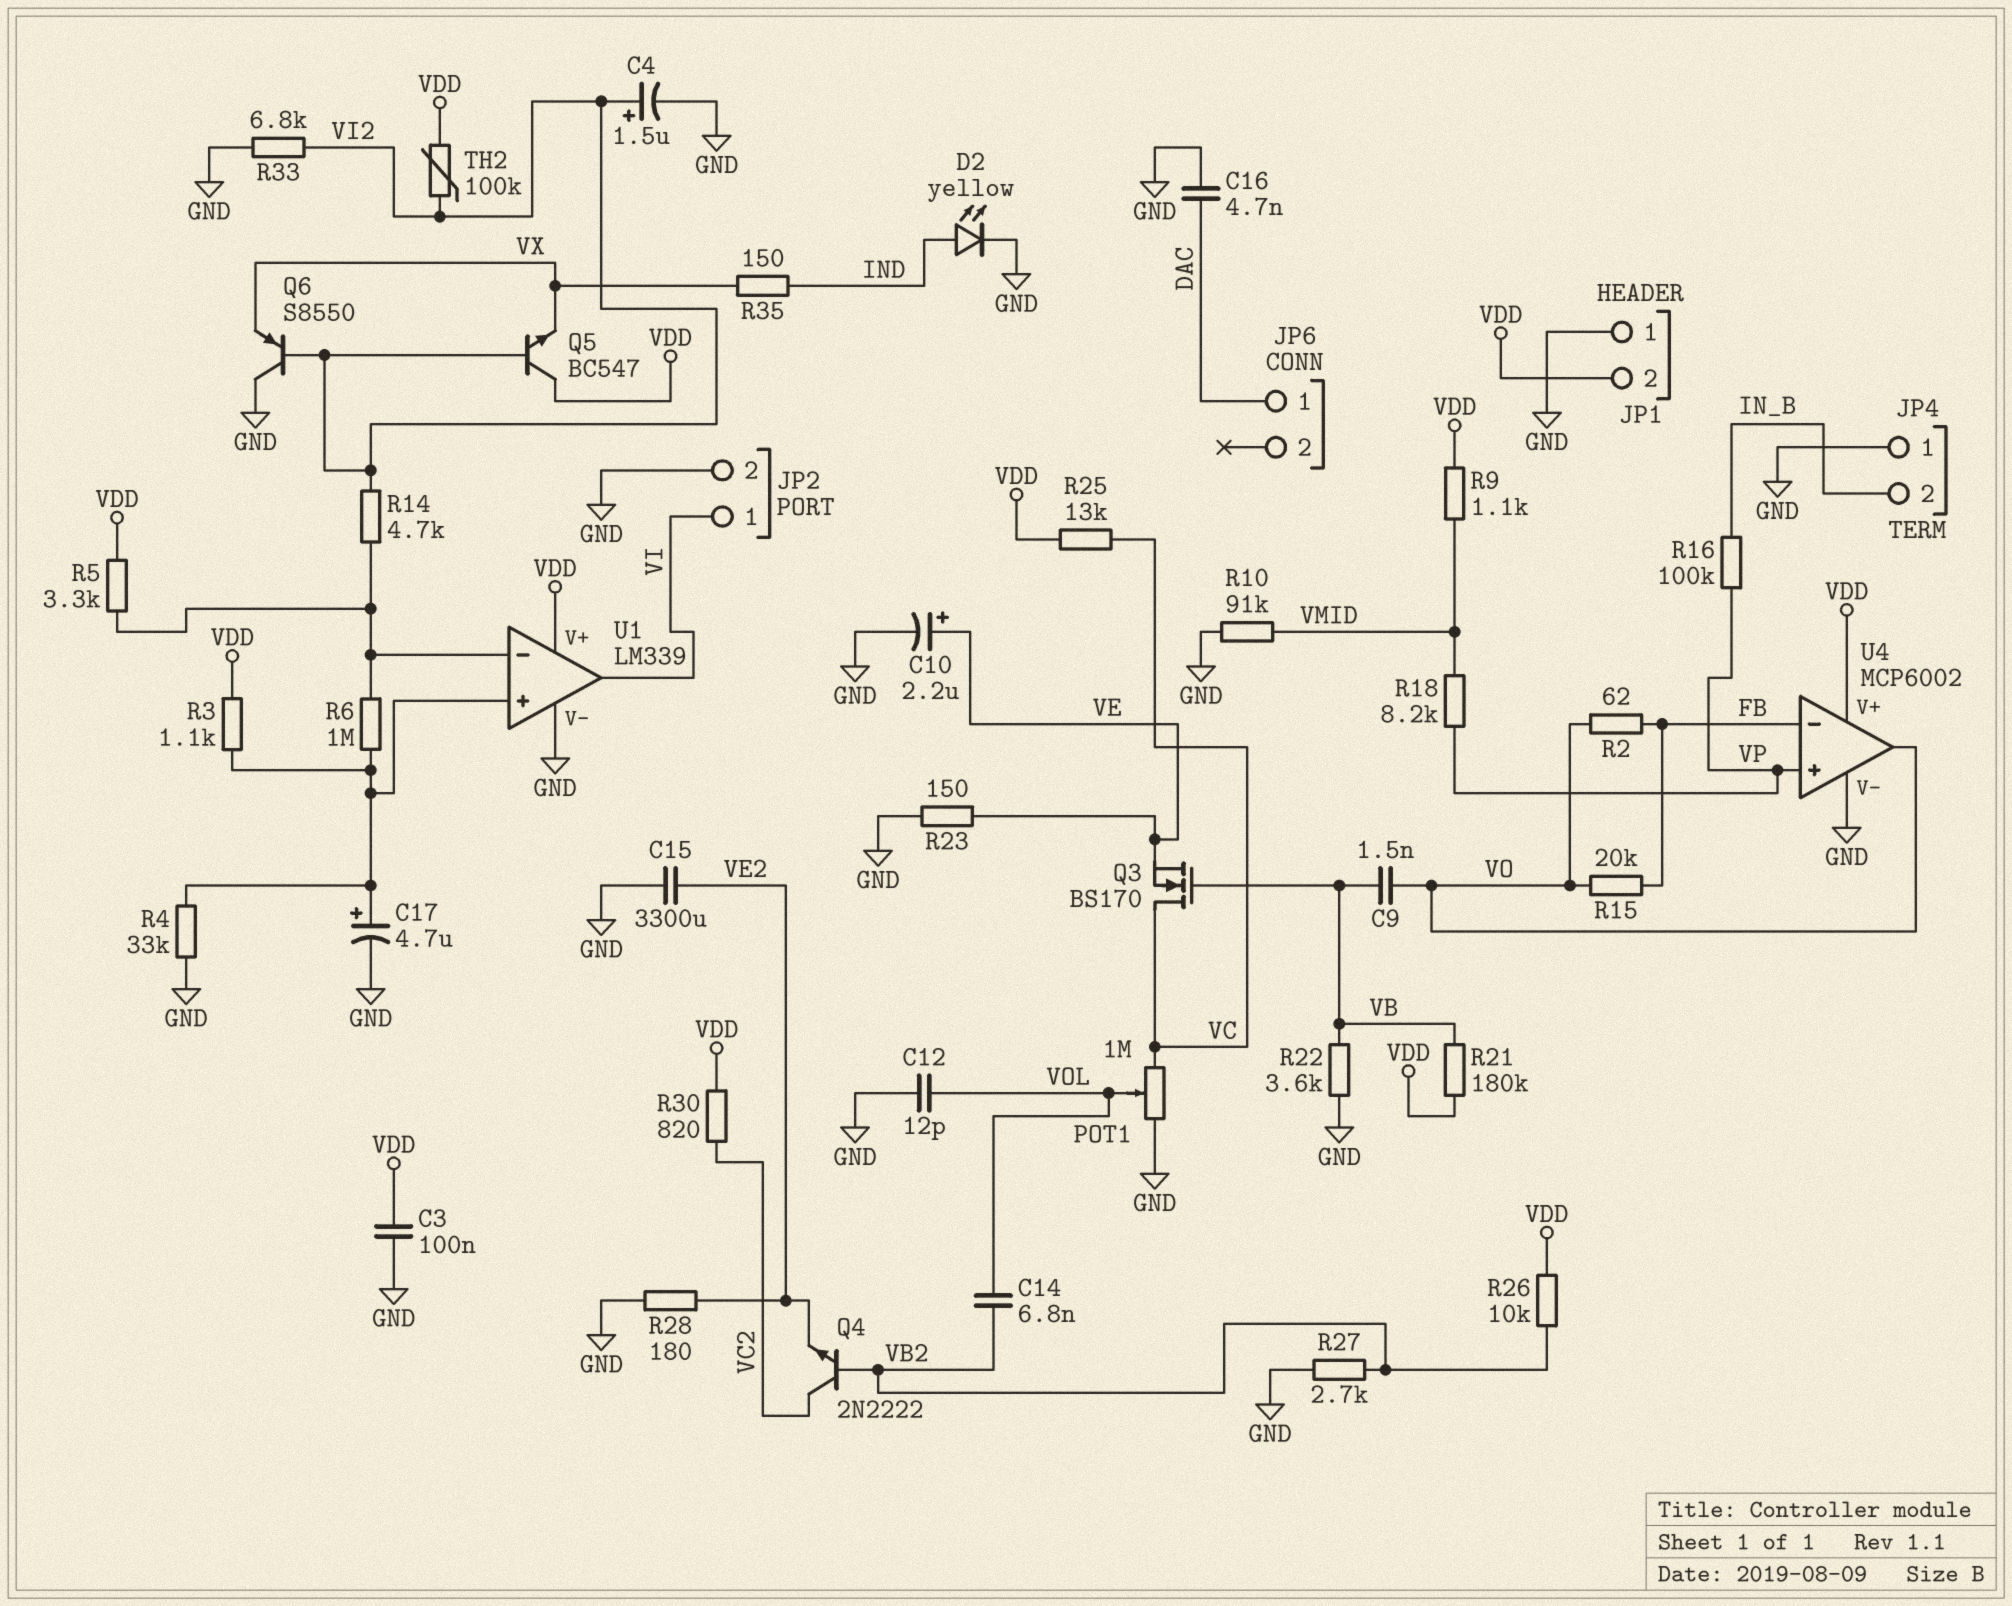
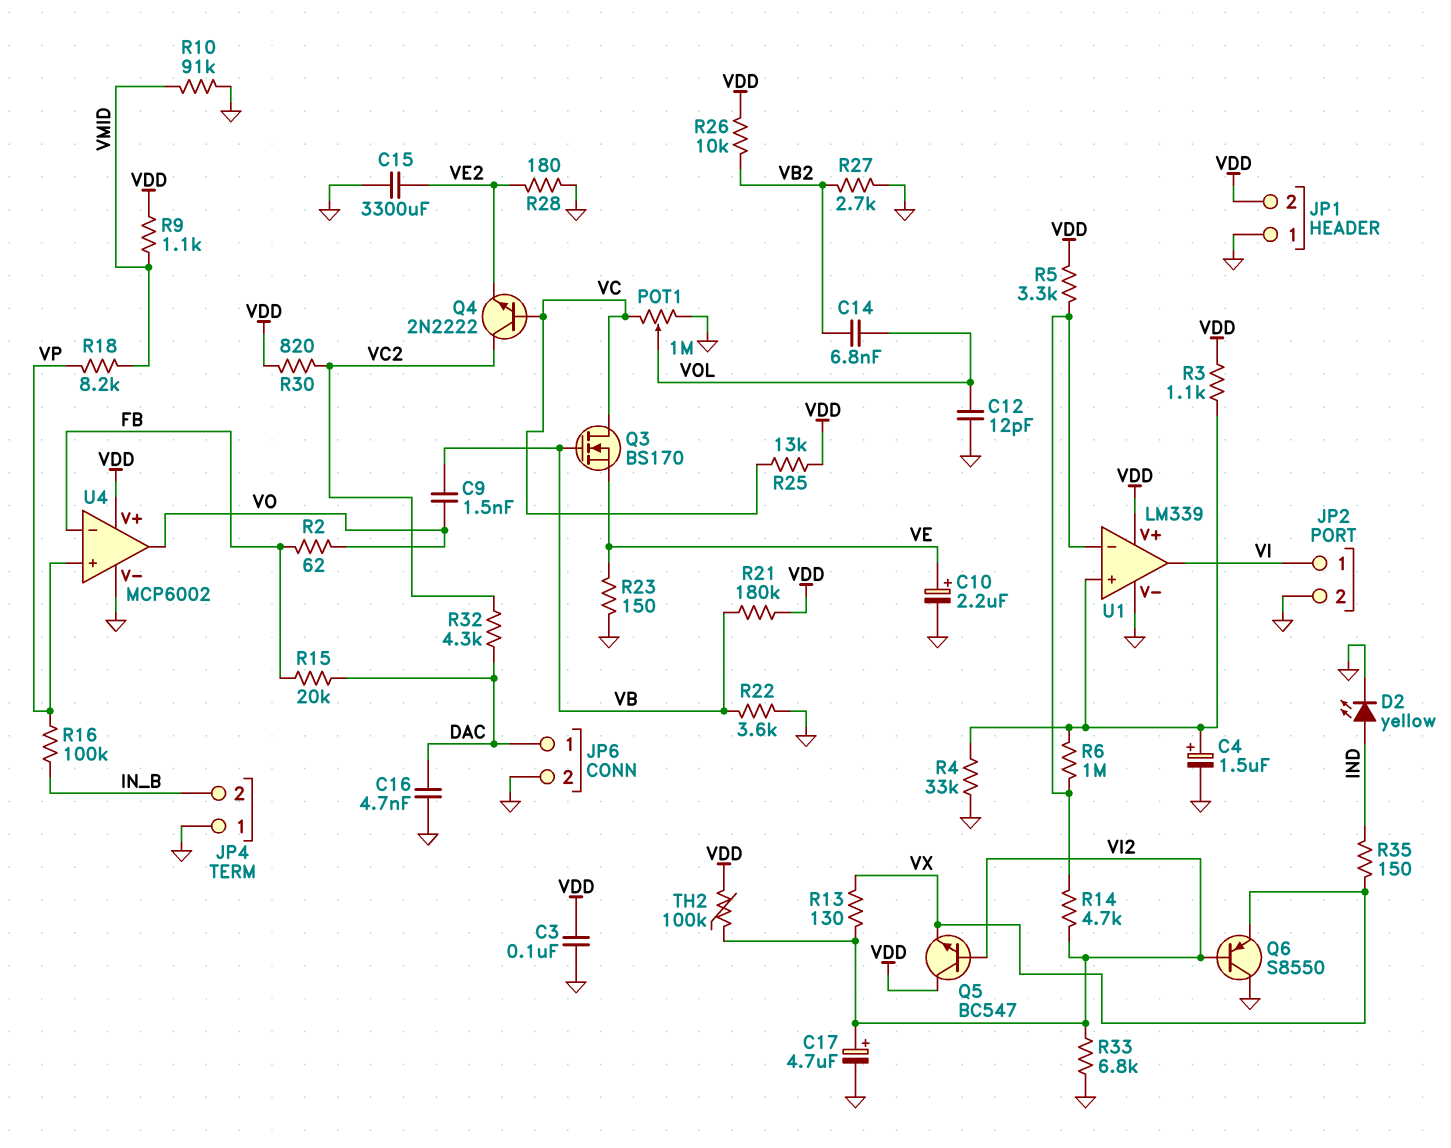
C4: 1.5uF (plus VI2, minus GND) -> 1.5uF (plus U1/in+, minus GND)
C17: 4.7uF (plus U1/in+, minus GND) -> 4.7uF (plus VI2, minus GND)
JP6 pin 2: none -> GND
Q4: NPN 2N2222 (B VB2, C VC2, E VE2) -> NPN 2N2222 (B VC, C VC2, E VE2)
R13: none -> 130 (VI2, VX)
R15: 20k (FB, VO) -> 20k (DAC, FB)
R32: none -> 4.3k (DAC, VC2)

